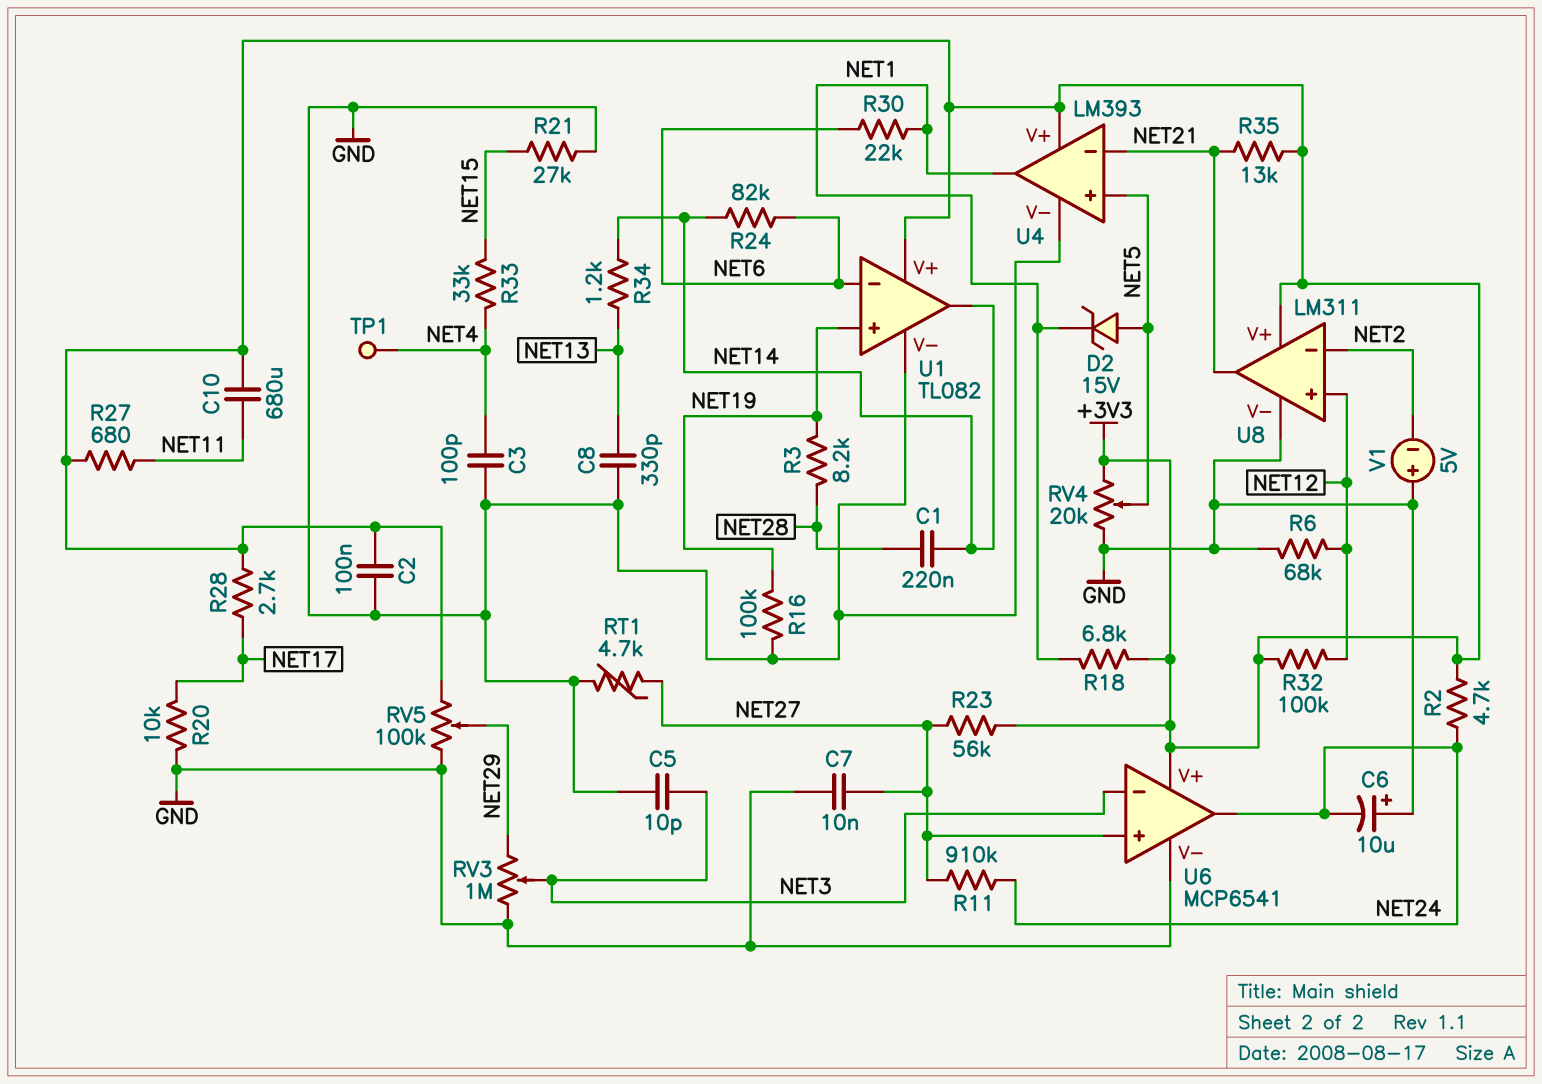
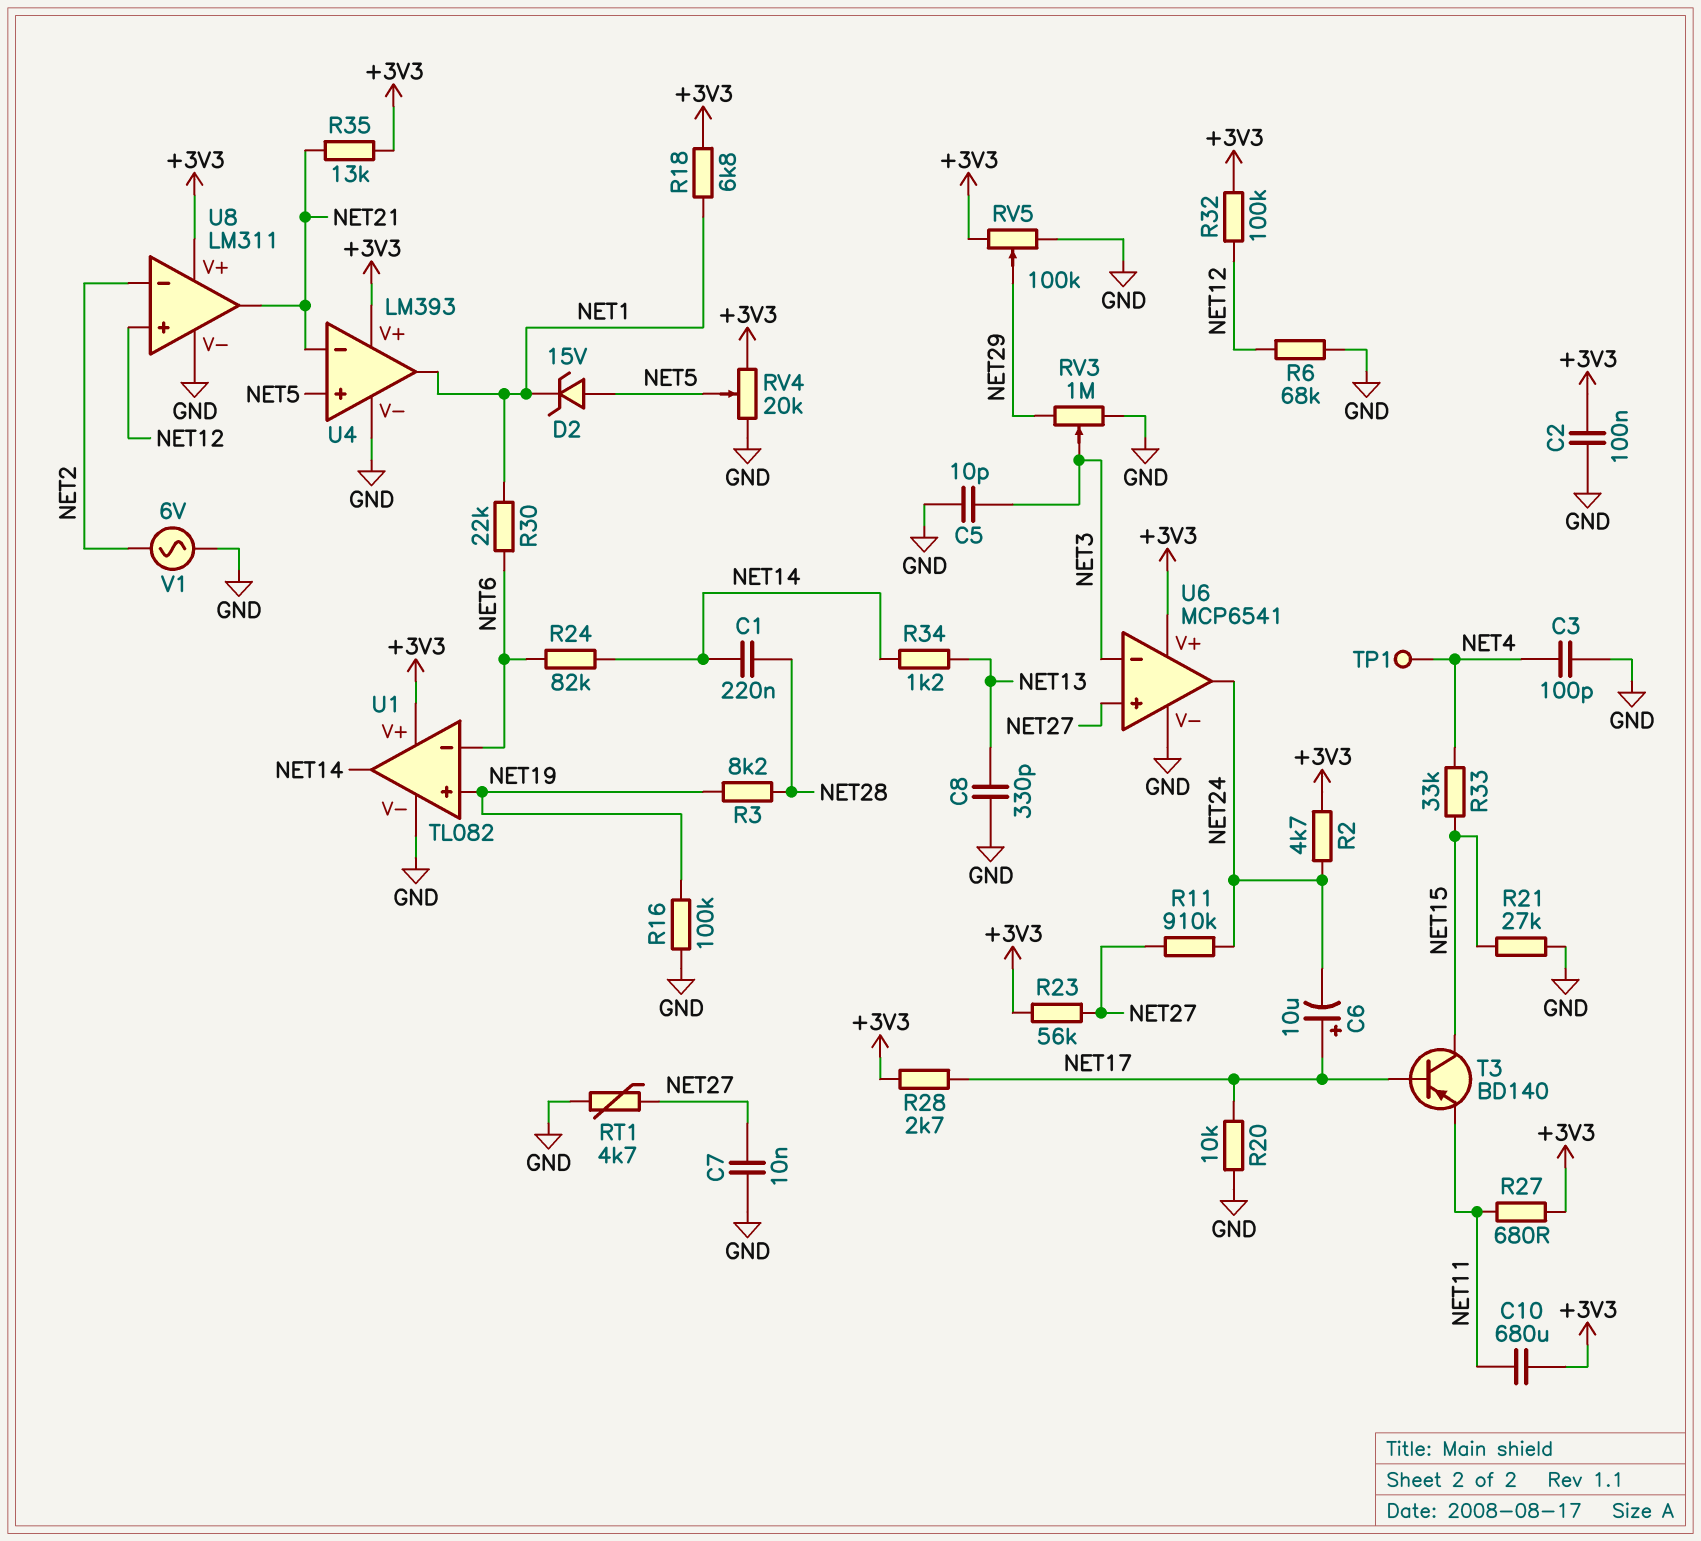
C6: 10uF (plus GND, minus NET24) -> 10uF (plus NET17, minus NET24)
T3: none -> PNP BD140 (B NET17, C NET15, E NET11)
V1: 5V (plus GND, minus NET2) -> AC 6V (GND, NET2)

